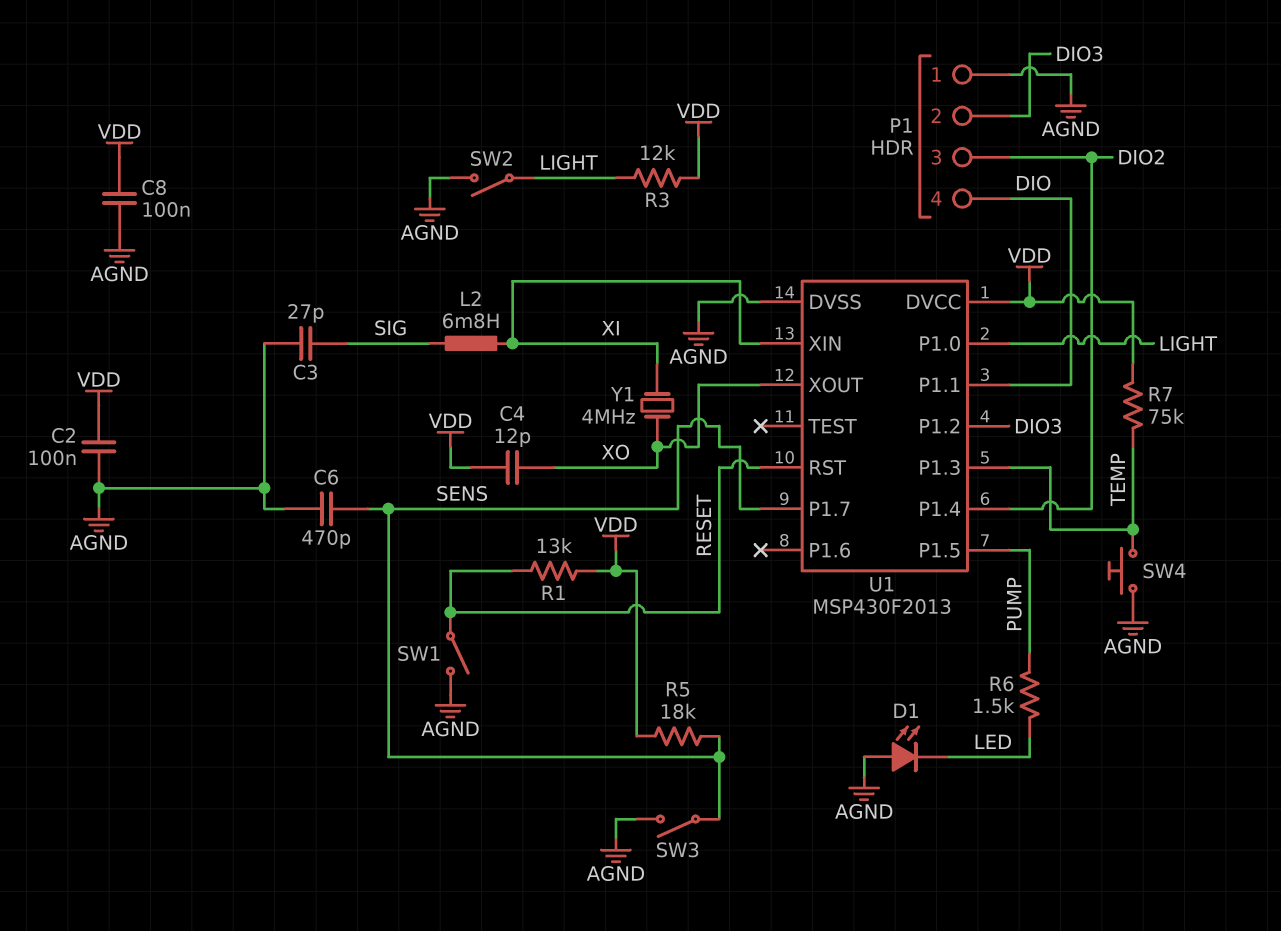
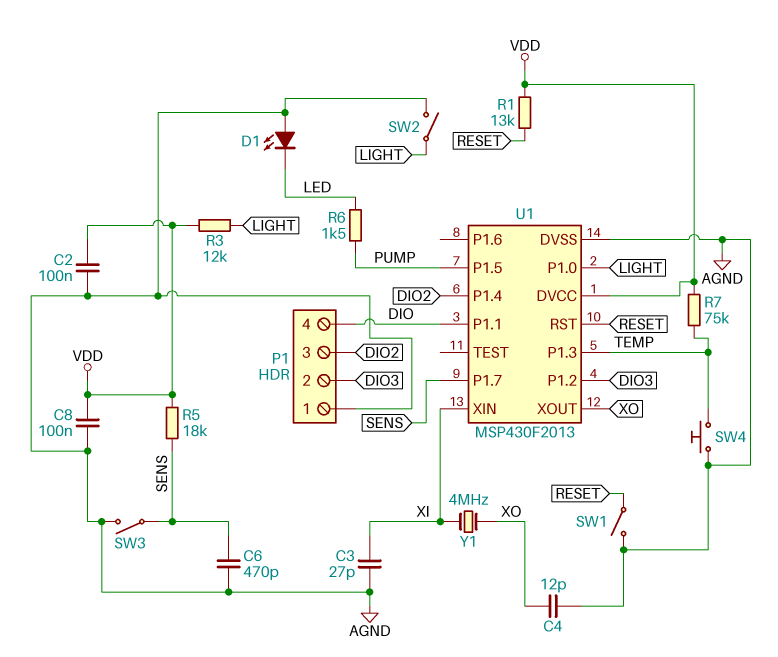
C3: 27pF (AGND, SIG) -> 27pF (AGND, XI)
C4: 12pF (VDD, XO) -> 12pF (AGND, XO)
L2: 6.8mH (SIG, XI) -> none

